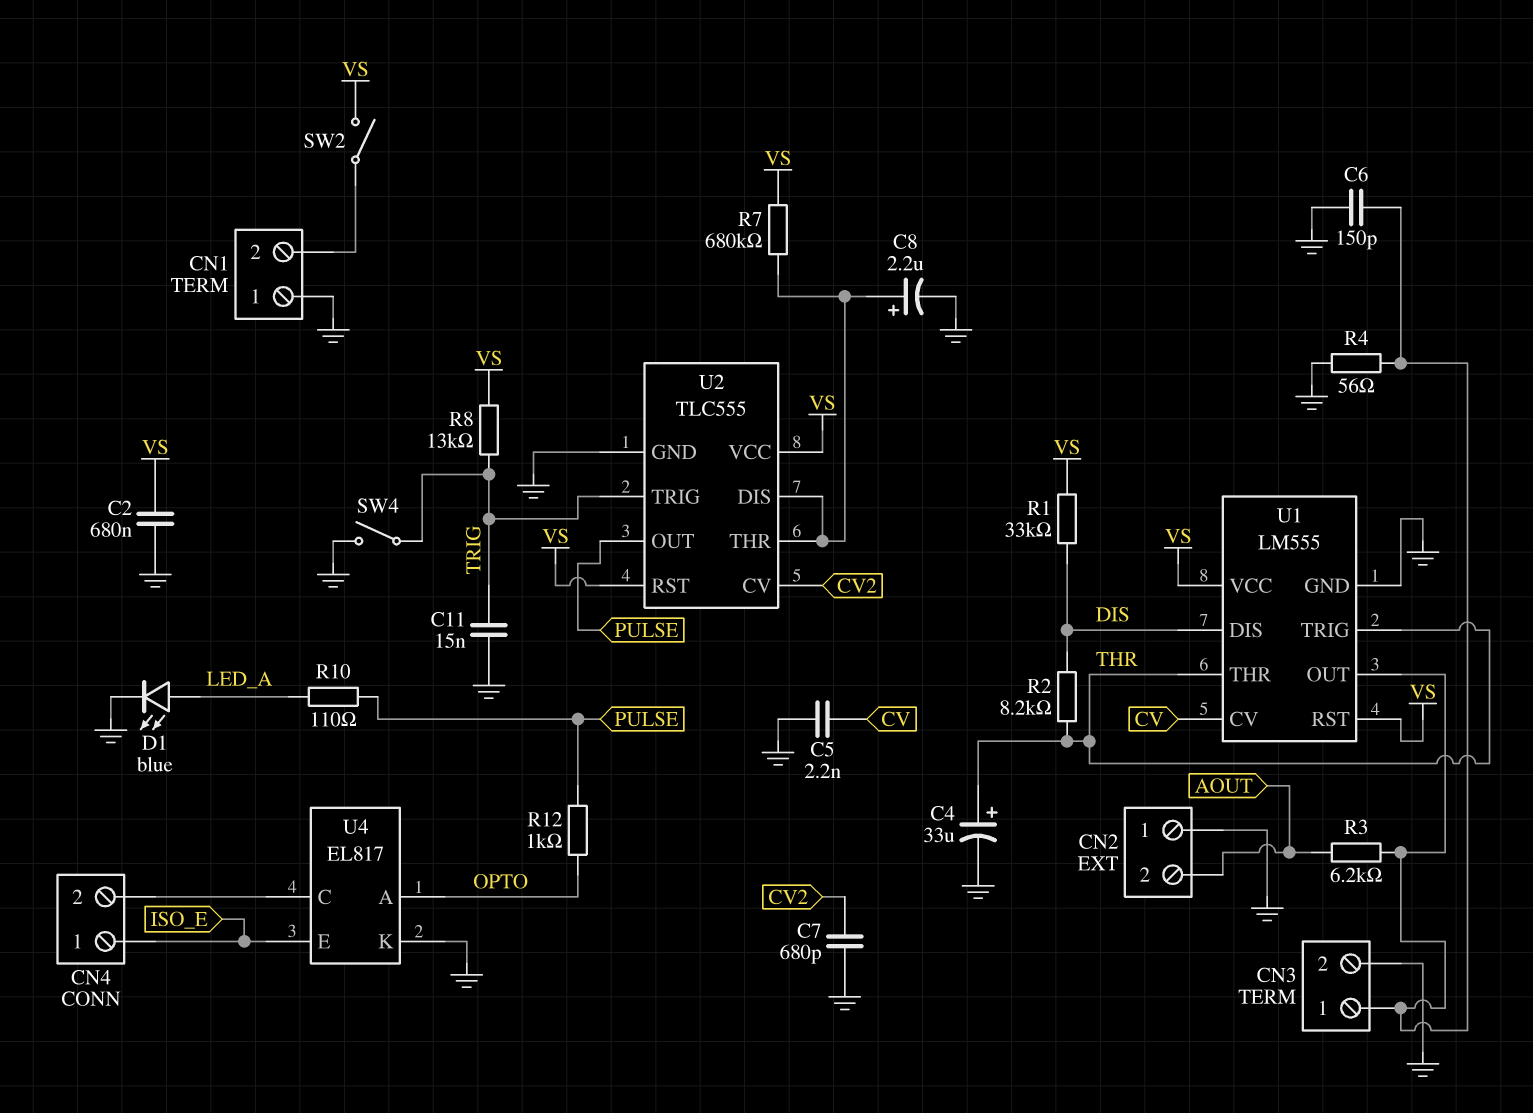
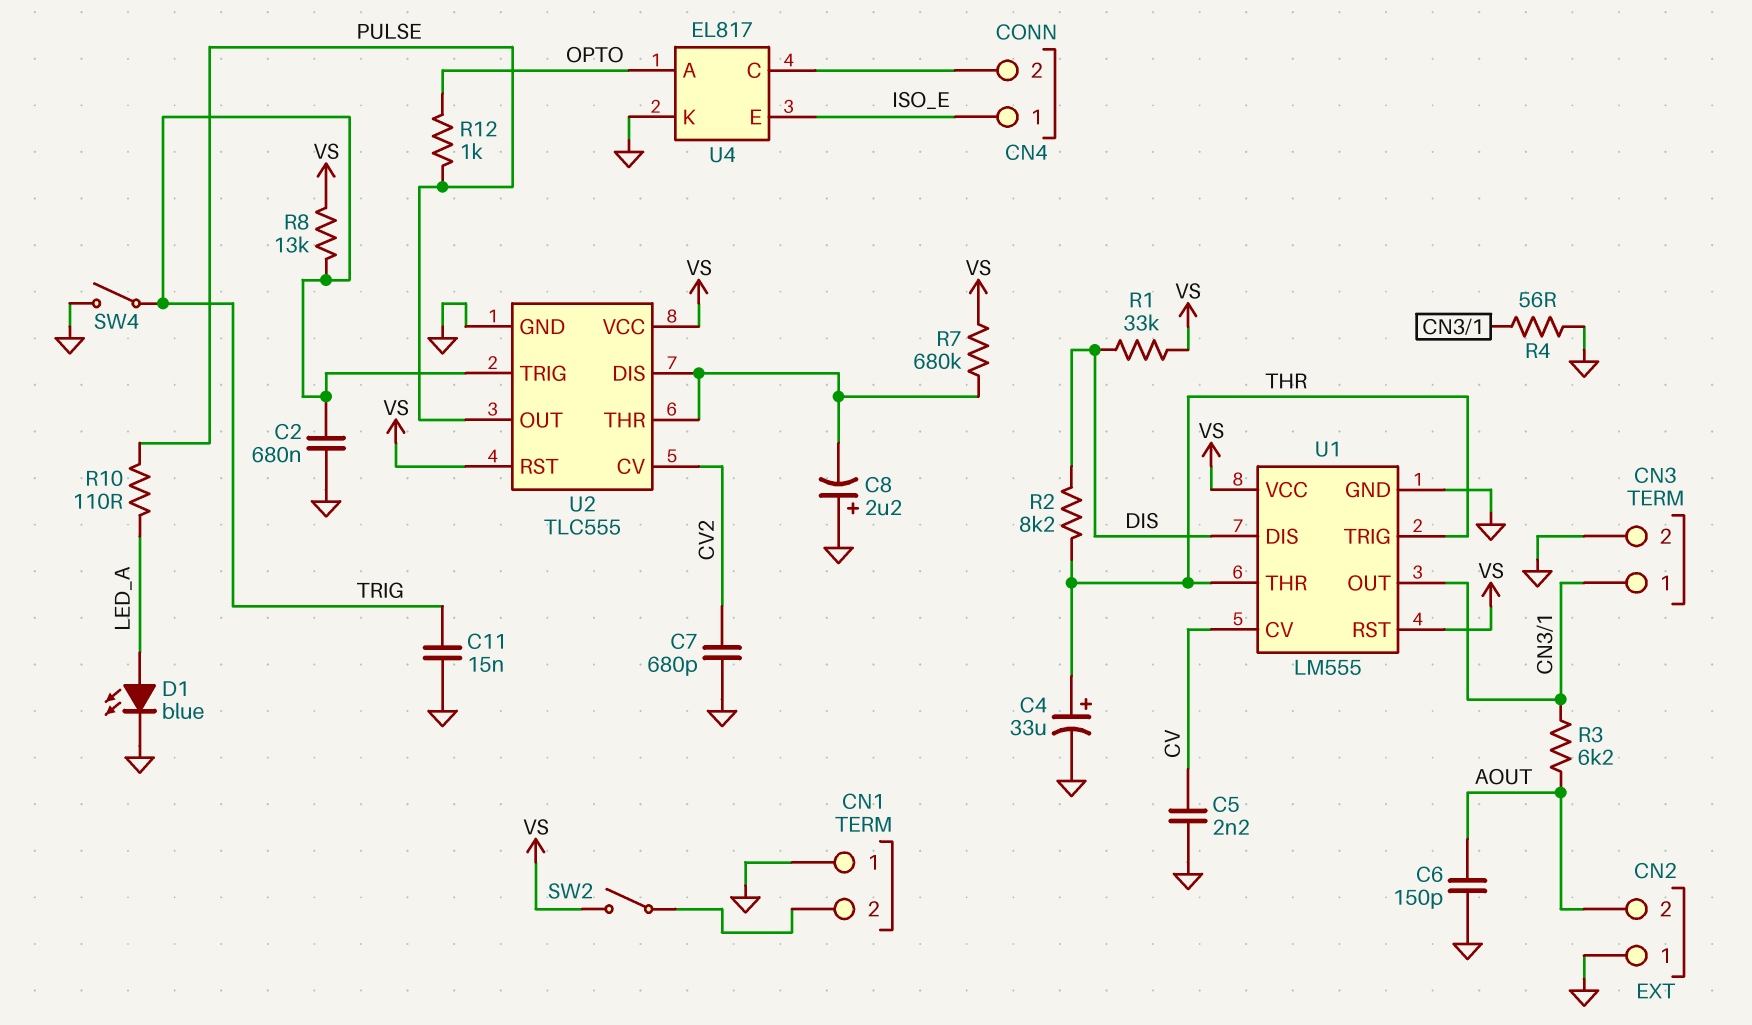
C2: 680nF (GND, VS) -> 680nF (GND, TRIG)
C6: 150pF (CN3/1, GND) -> 150pF (AOUT, GND)
C8: 2.2uF (plus U2/DIS, minus GND) -> 2.2uF (plus GND, minus U2/DIS)

